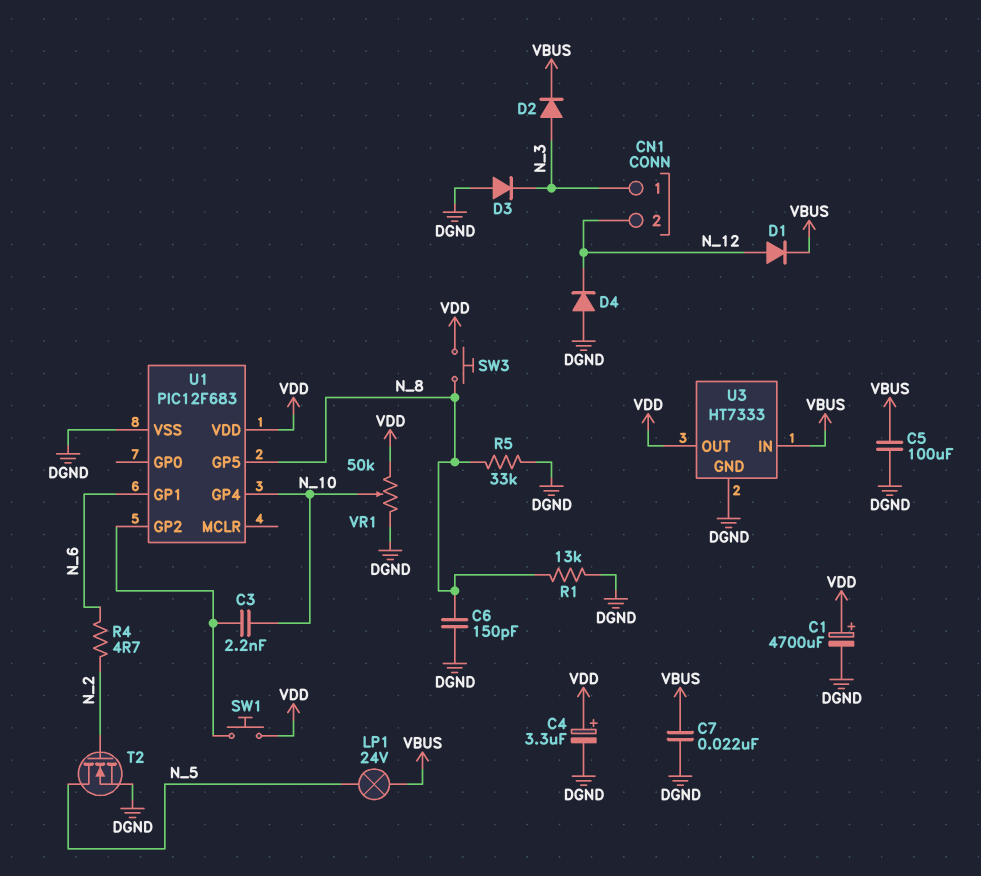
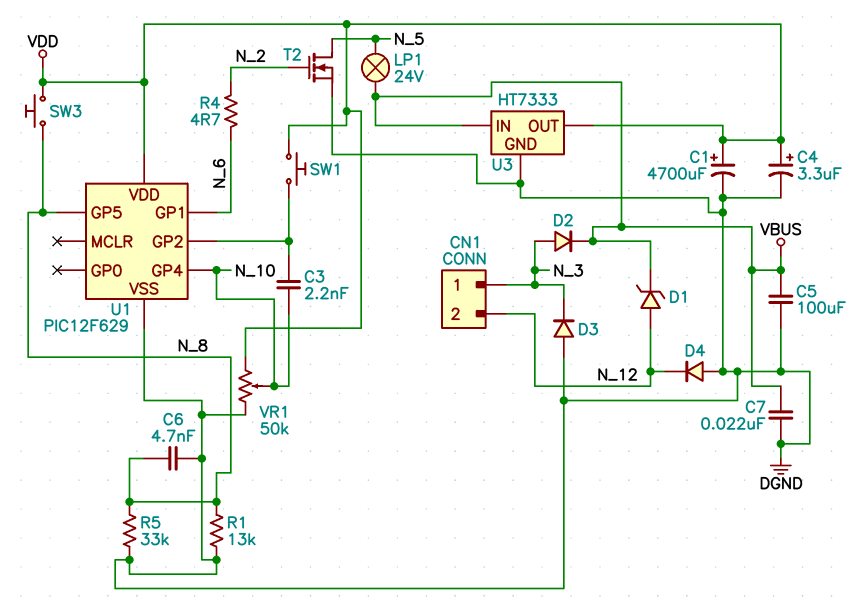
C6: 150pF (DGND, N_8) -> 4.7nF (DGND, N_8)
D1: diode (A N_12, K VBUS) -> zener (A N_12, K VBUS)
U1: PIC12F683 -> PIC12F629

